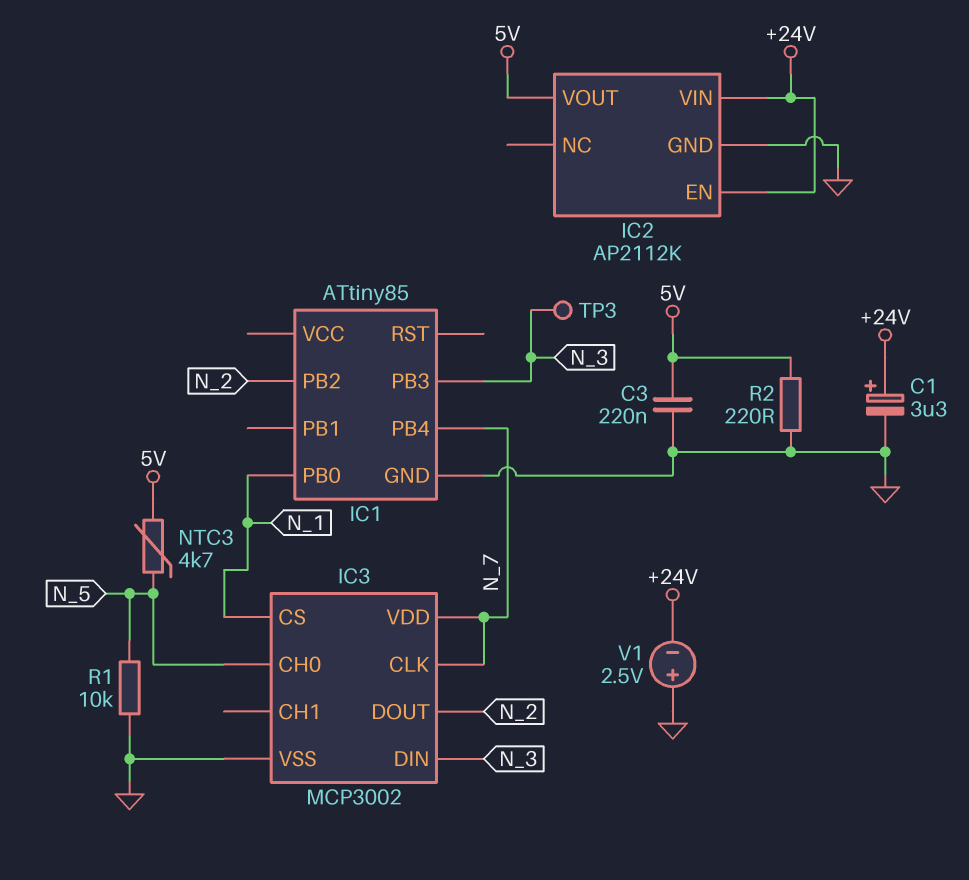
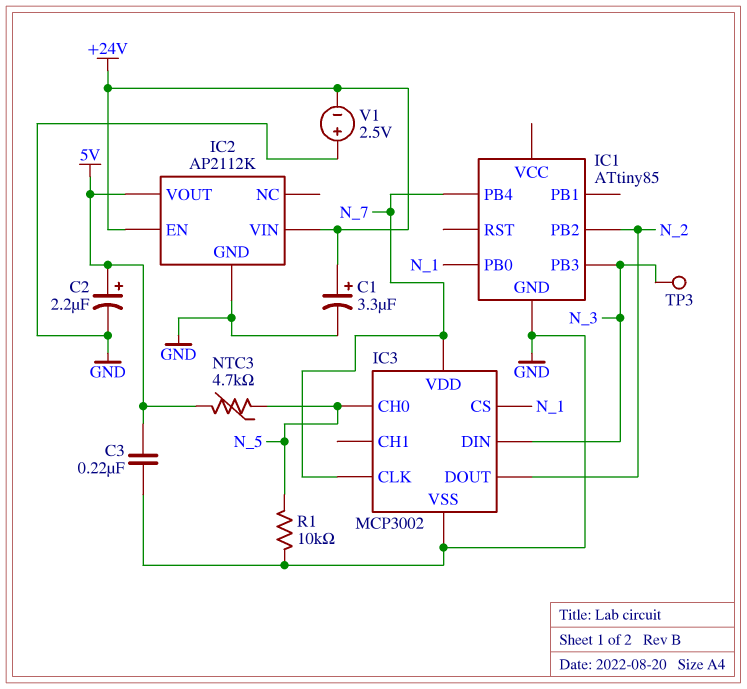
C2: none -> 2.2uF (plus 5V, minus GND)
R2: 220 (5V, GND) -> none

